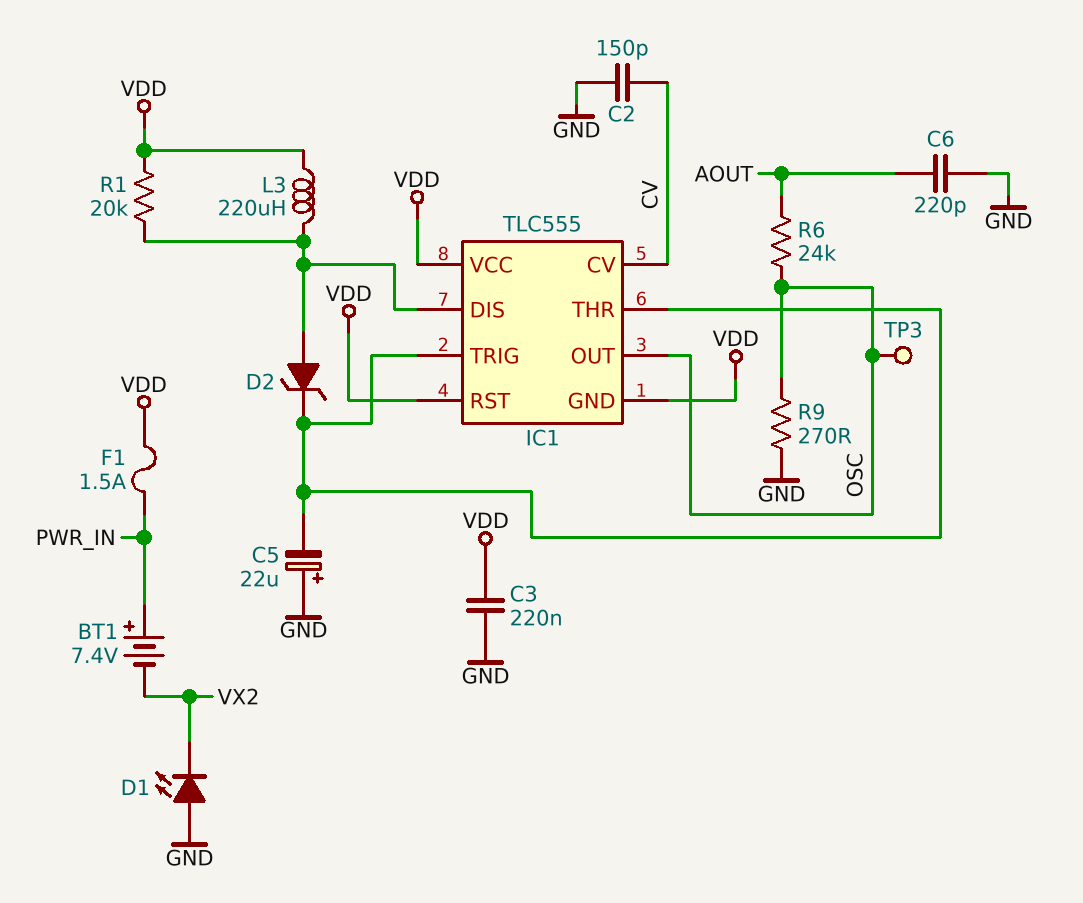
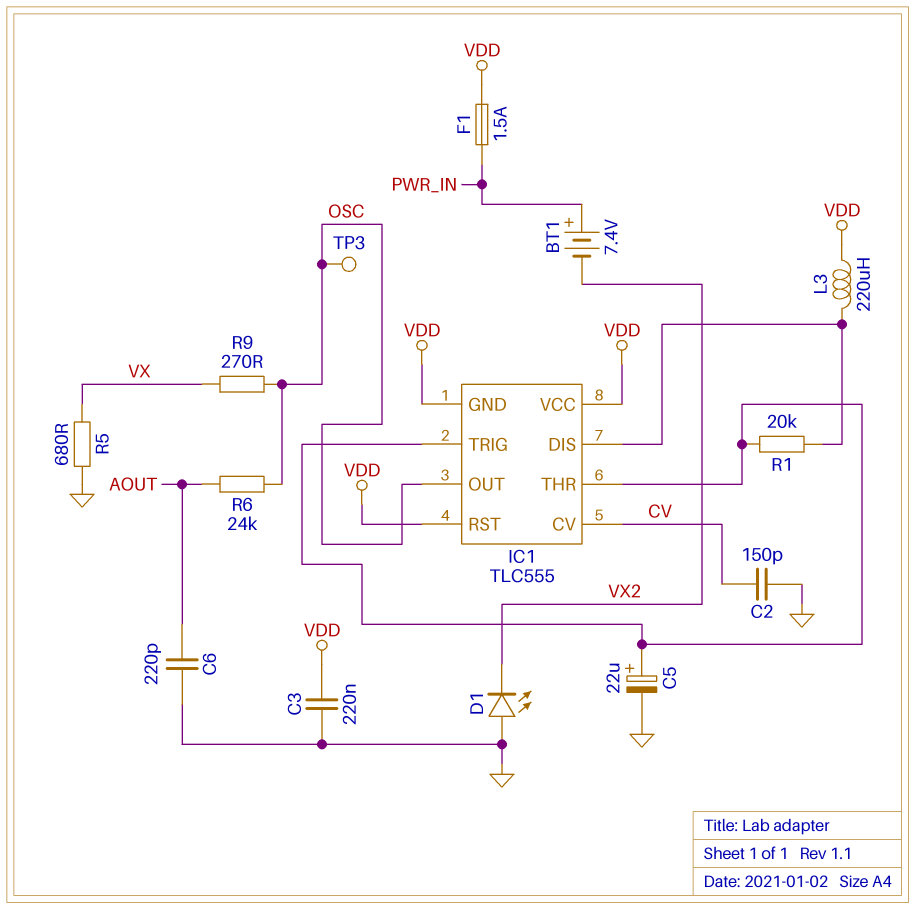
C5: 22uF (plus GND, minus IC1/THR) -> 22uF (plus IC1/THR, minus GND)
D2: zener (A IC1/DIS, K IC1/THR) -> none
R1: 20k (IC1/DIS, VDD) -> 20k (IC1/DIS, IC1/THR)
R5: none -> 680 (GND, VX)
R9: 270 (GND, OSC) -> 270 (OSC, VX)

